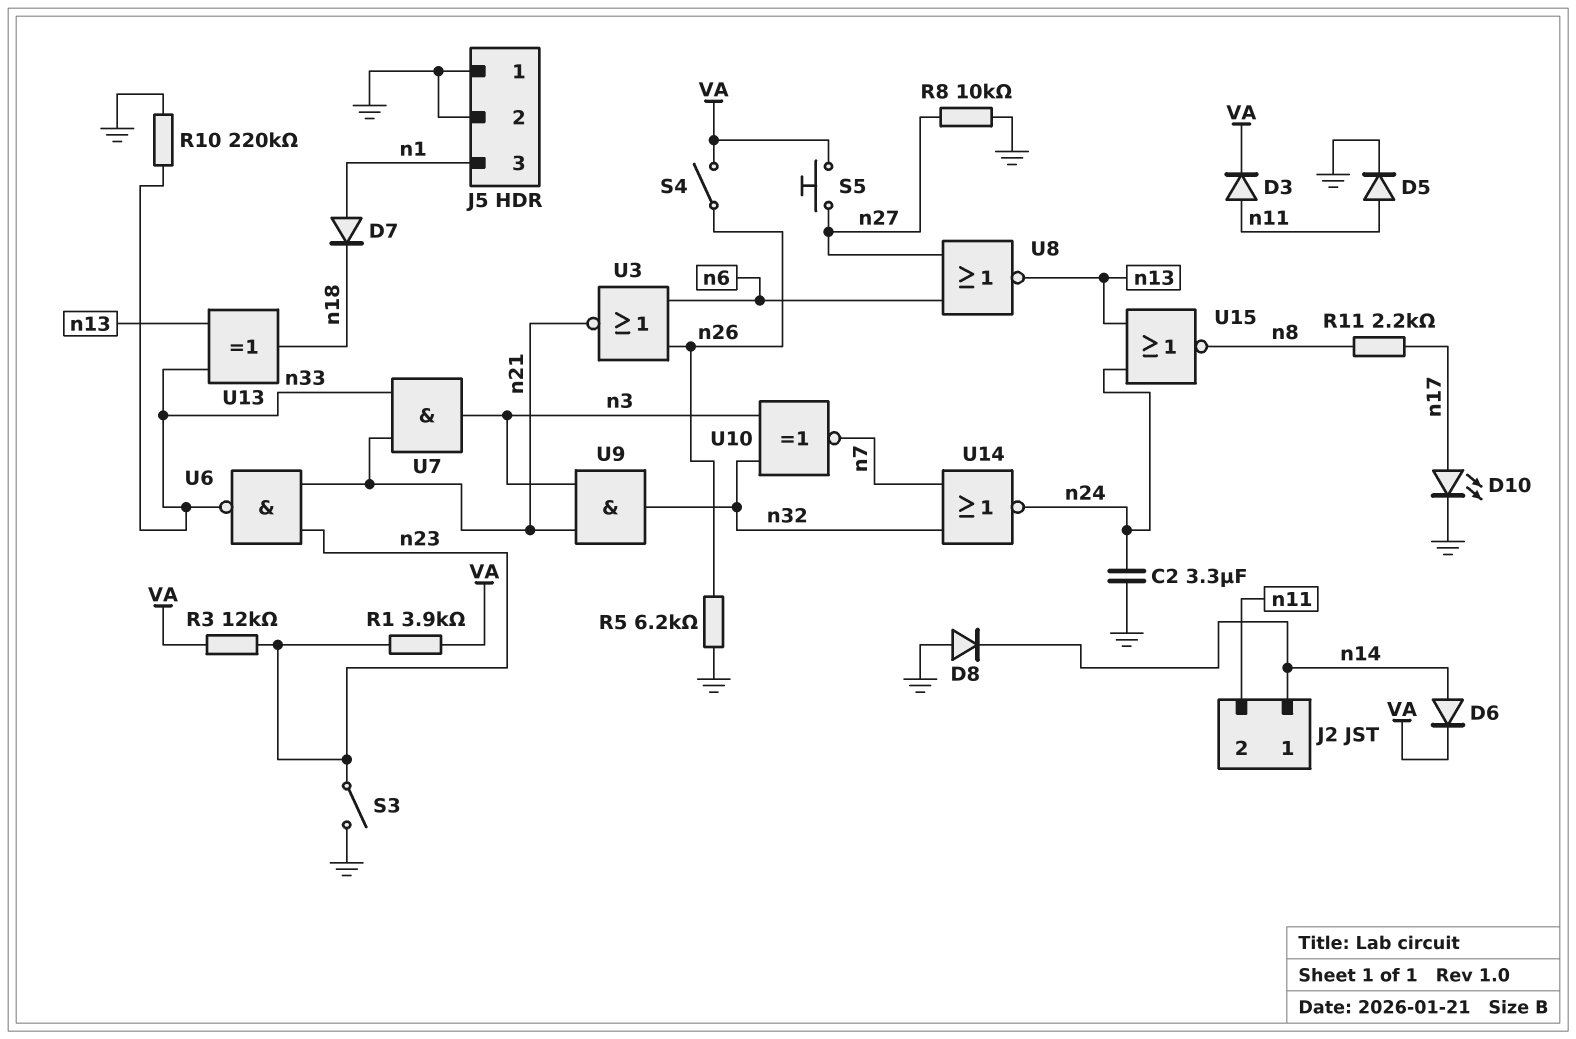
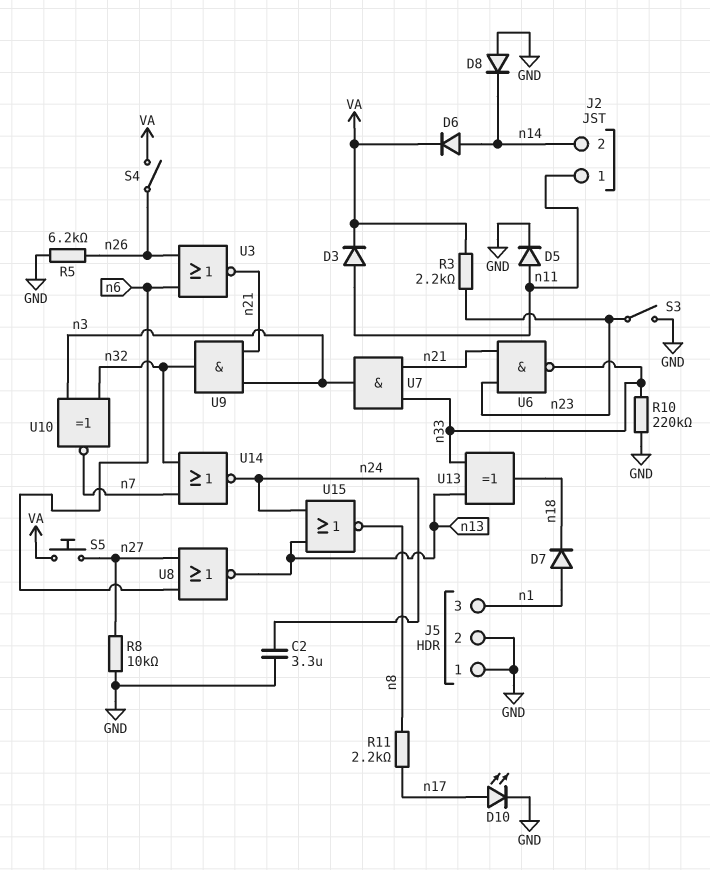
J2 pin 1: n14 -> n11
J2 pin 2: n11 -> n14
R1: 3.9k (VA, n23) -> none
R3: 12k (VA, n23) -> 2.2k (VA, n23)

